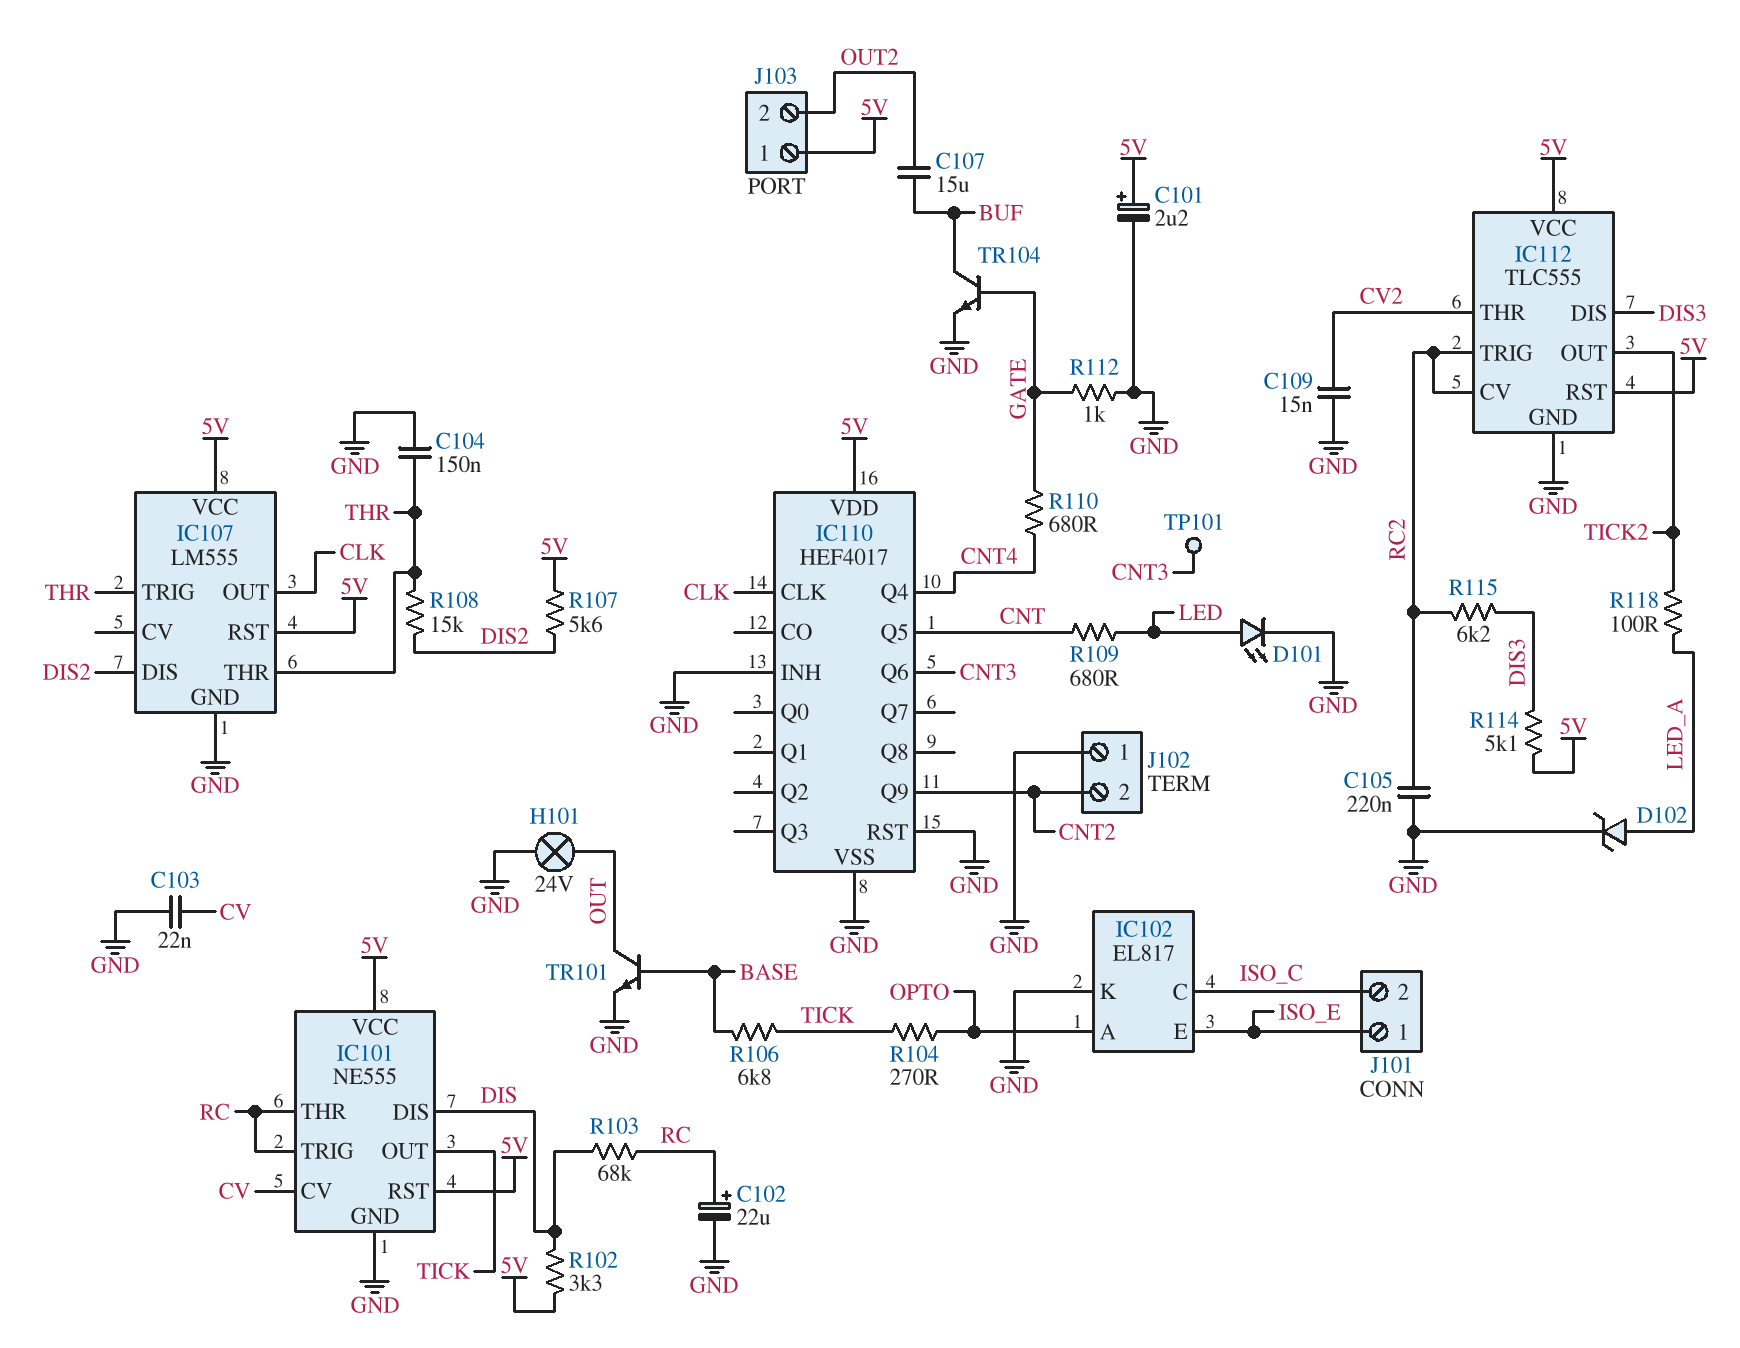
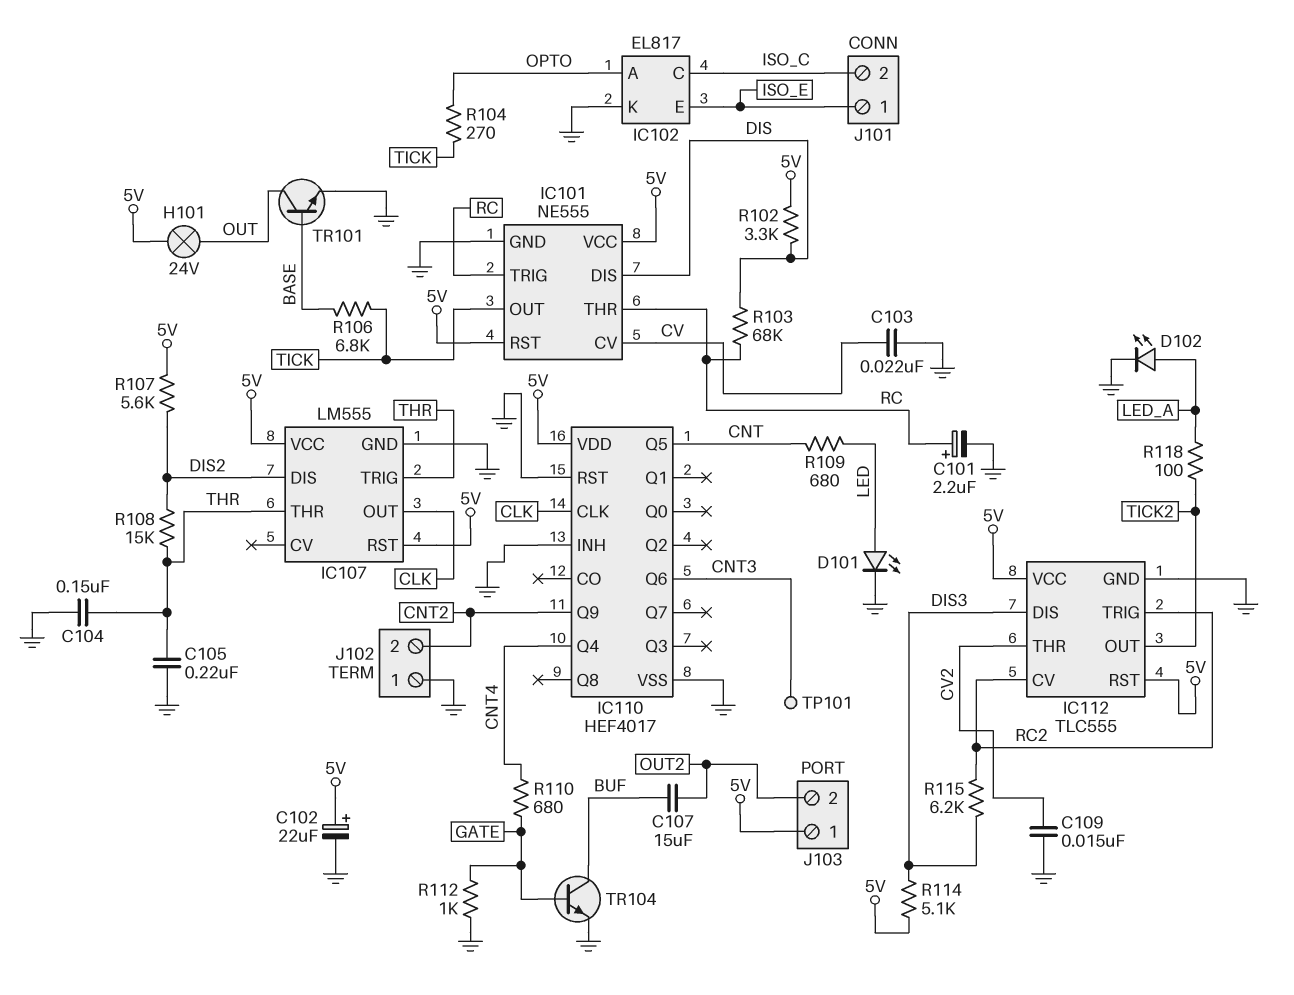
C101: 2.2uF (plus 5V, minus GND) -> 2.2uF (plus RC, minus GND)
C102: 22uF (plus RC, minus GND) -> 22uF (plus 5V, minus GND)
C105: 220nF (GND, RC2) -> 220nF (GND, THR)
D102: zener (A LED_A, K GND) -> LED (A LED_A, K GND)
H101: lamp 24V (GND, OUT) -> lamp 24V (5V, OUT)

